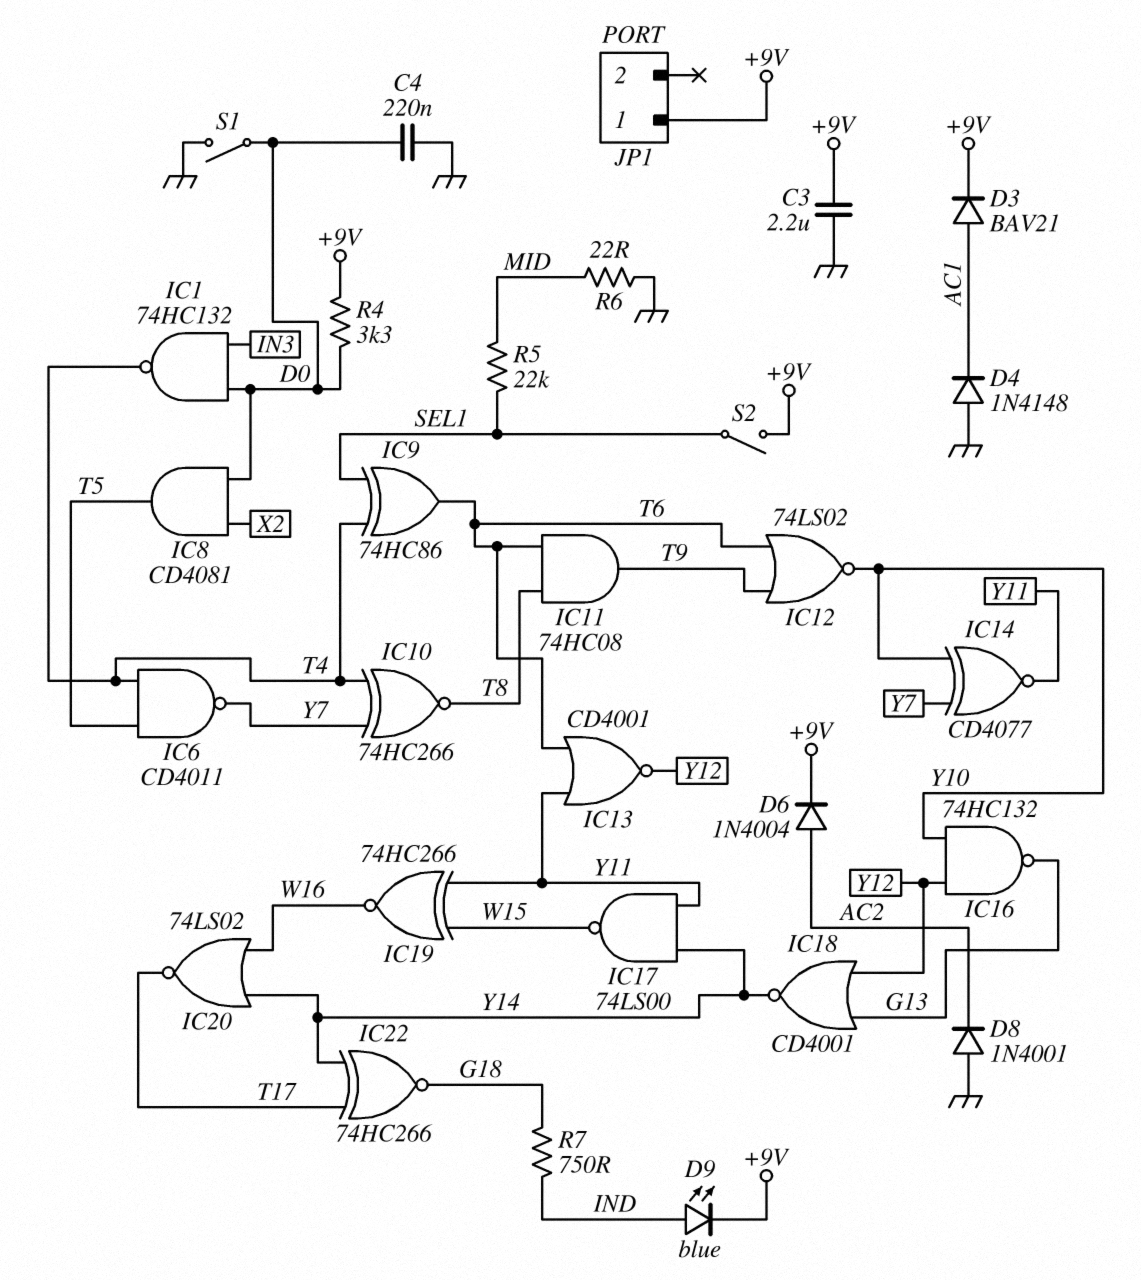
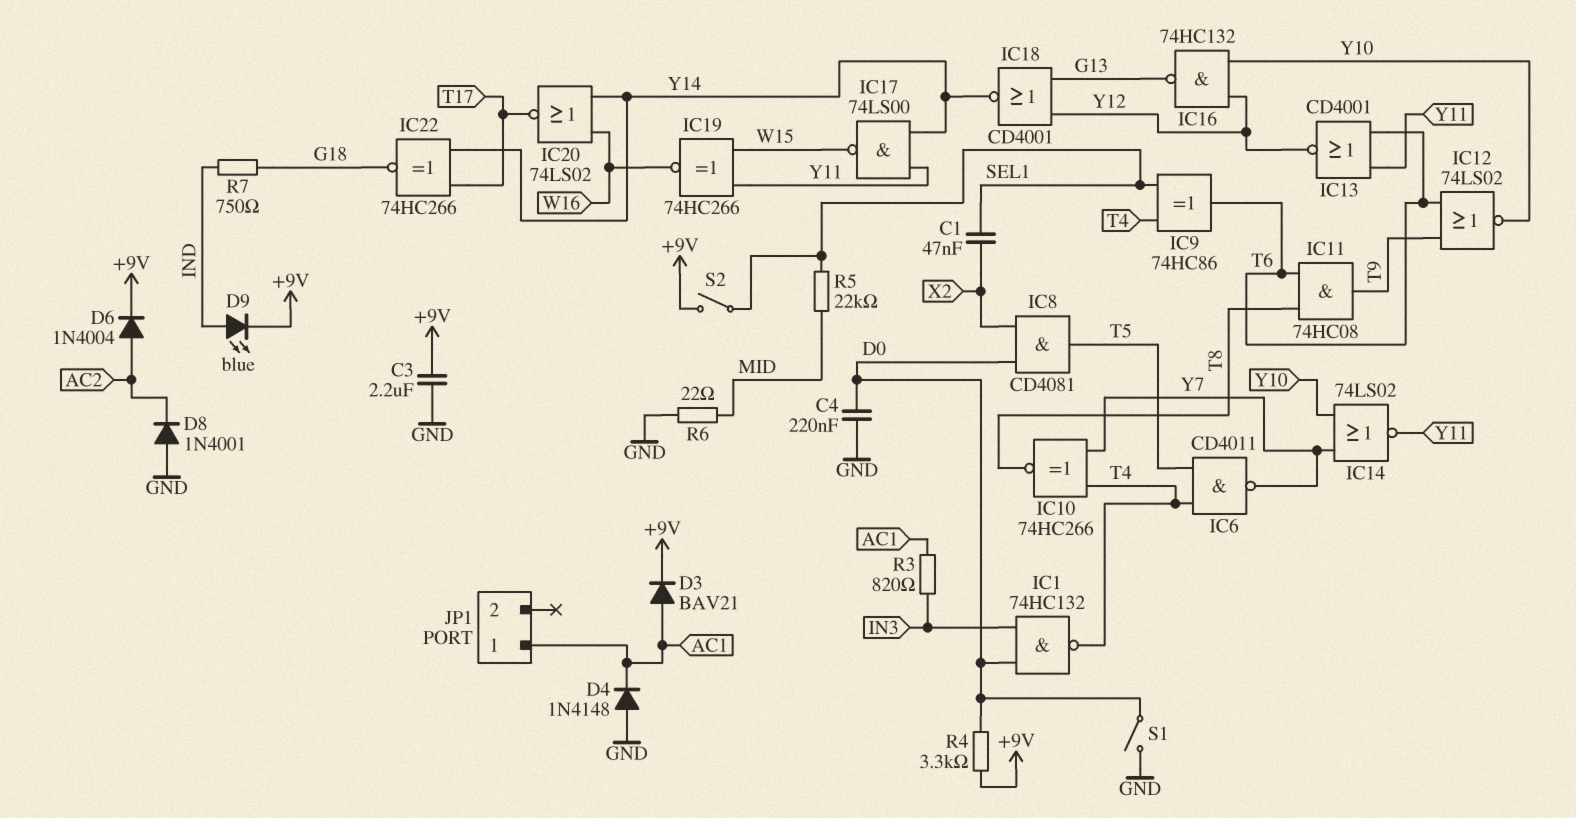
C1: none -> 47nF (SEL1, X2)
IC14: XNOR CD4077 (in Y7, in Y10, out Y11) -> NOR 74LS02 (in Y7, in Y10, out Y11)
JP1 pin 1: +9V -> AC1
R3: none -> 820 (AC1, IN3)

